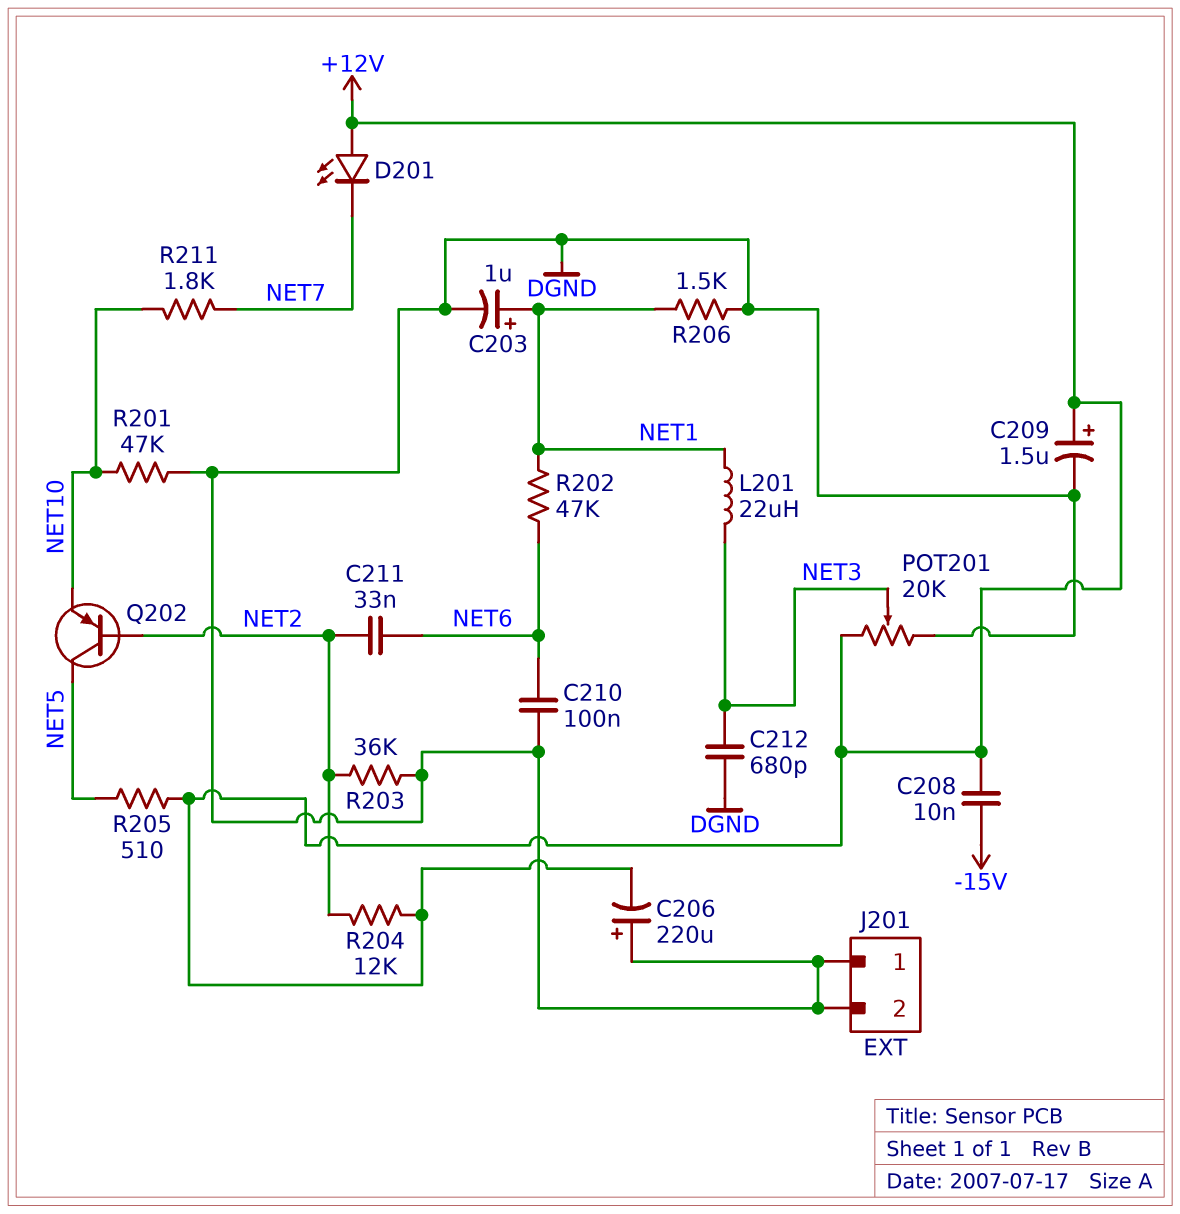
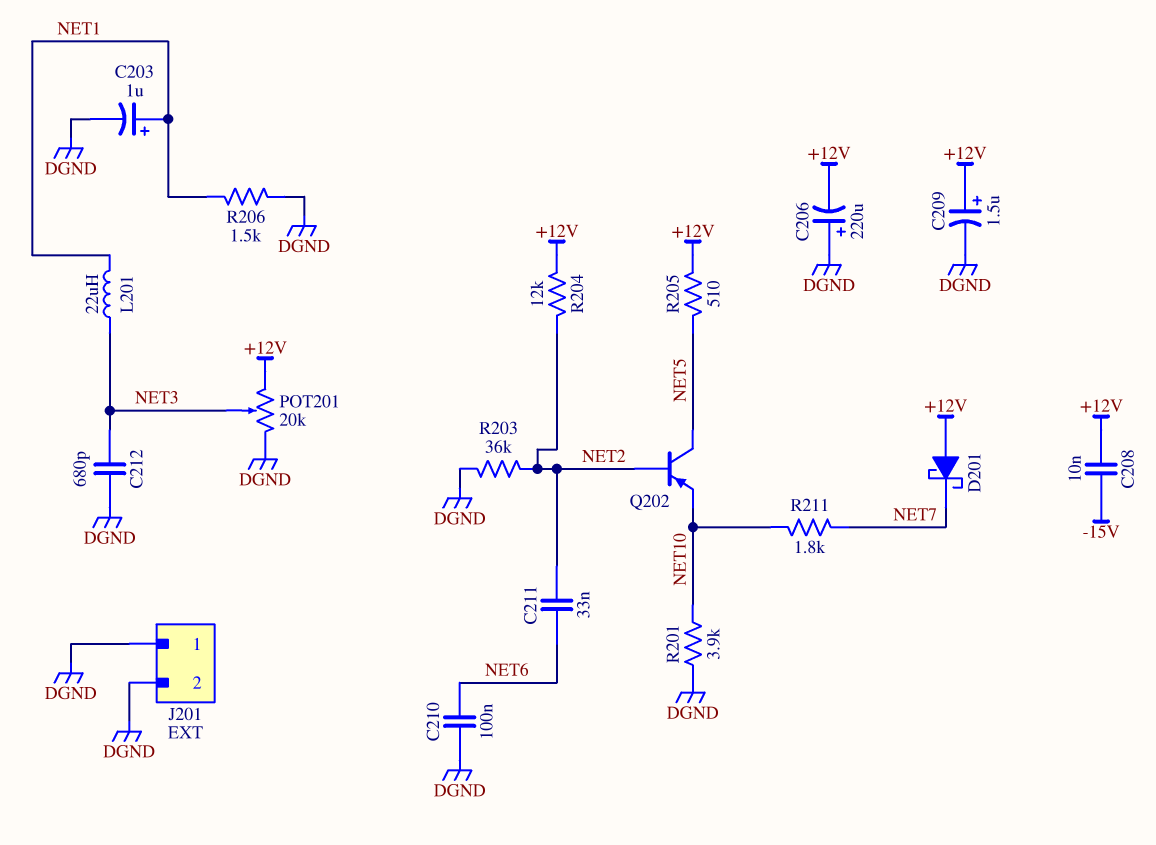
D201: LED (A +12V, K NET7) -> schottky (A +12V, K NET7)
R201: 47k (DGND, NET10) -> 3.9k (DGND, NET10)
R202: 47k (NET1, NET6) -> none

